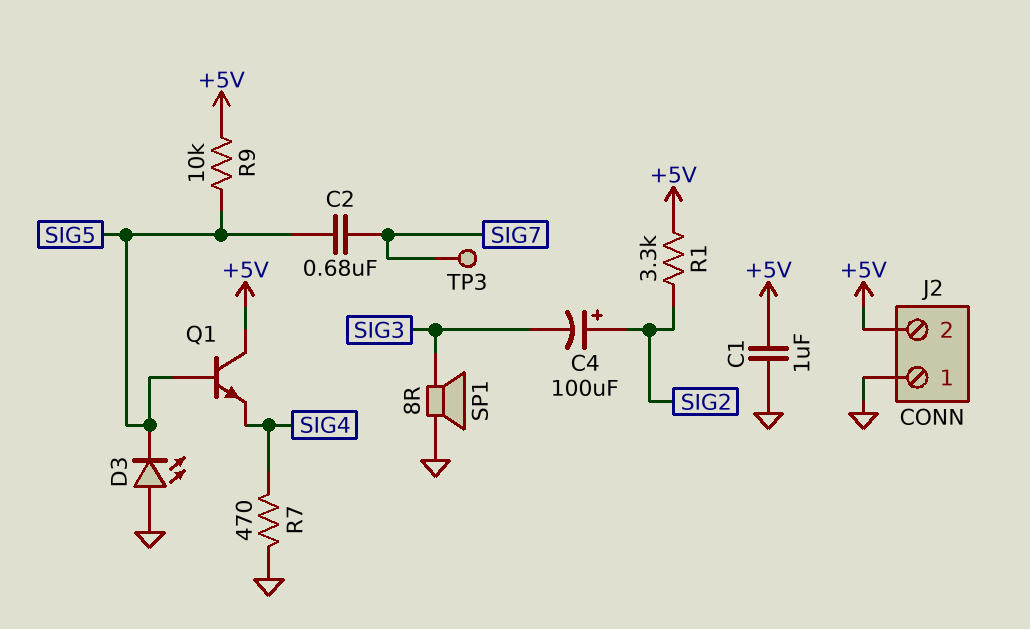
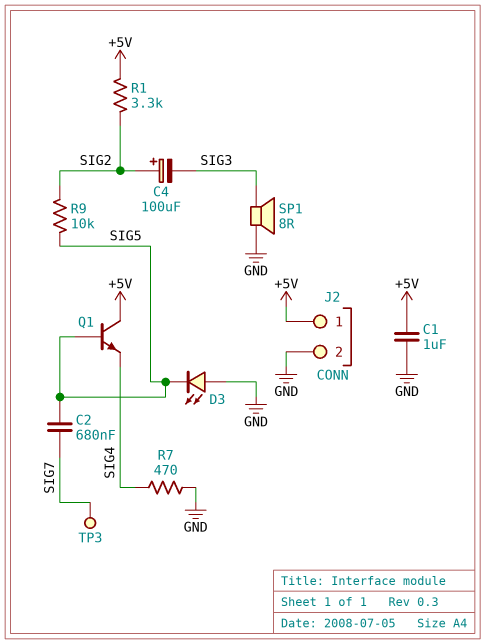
J2 pin 1: GND -> +5V
J2 pin 2: +5V -> GND
R9: 10k (+5V, SIG5) -> 10k (SIG2, SIG5)

